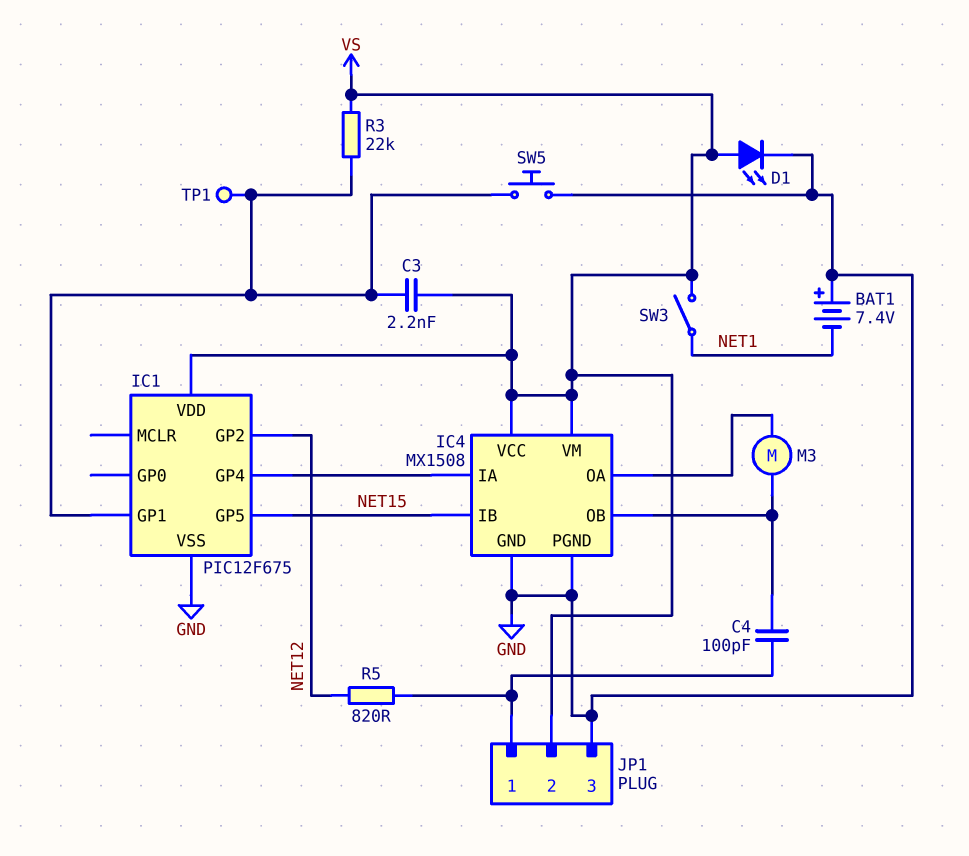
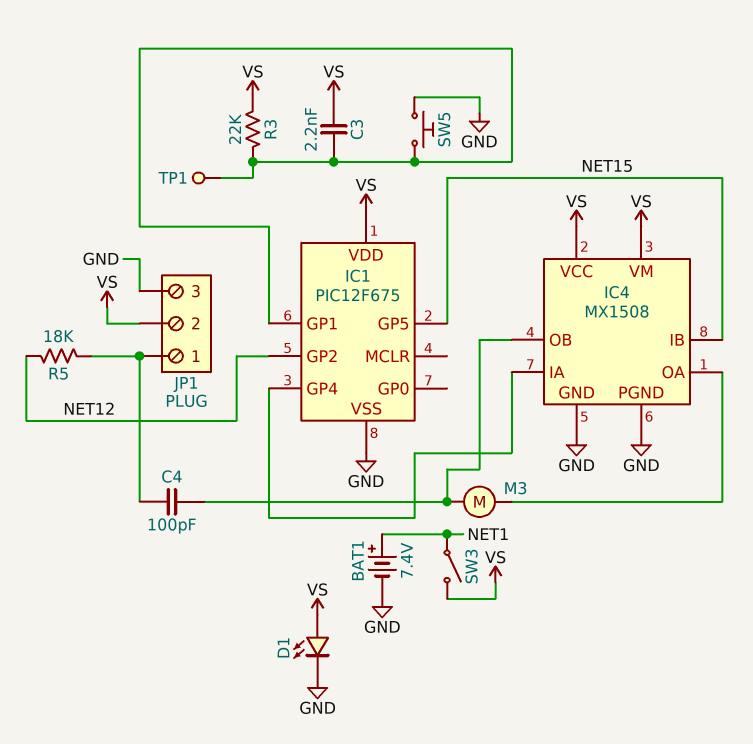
BAT1: 7.4V (plus GND, minus NET1) -> 7.4V (plus NET1, minus GND)
R5: 820 (JP1/1, NET12) -> 18k (JP1/1, NET12)

